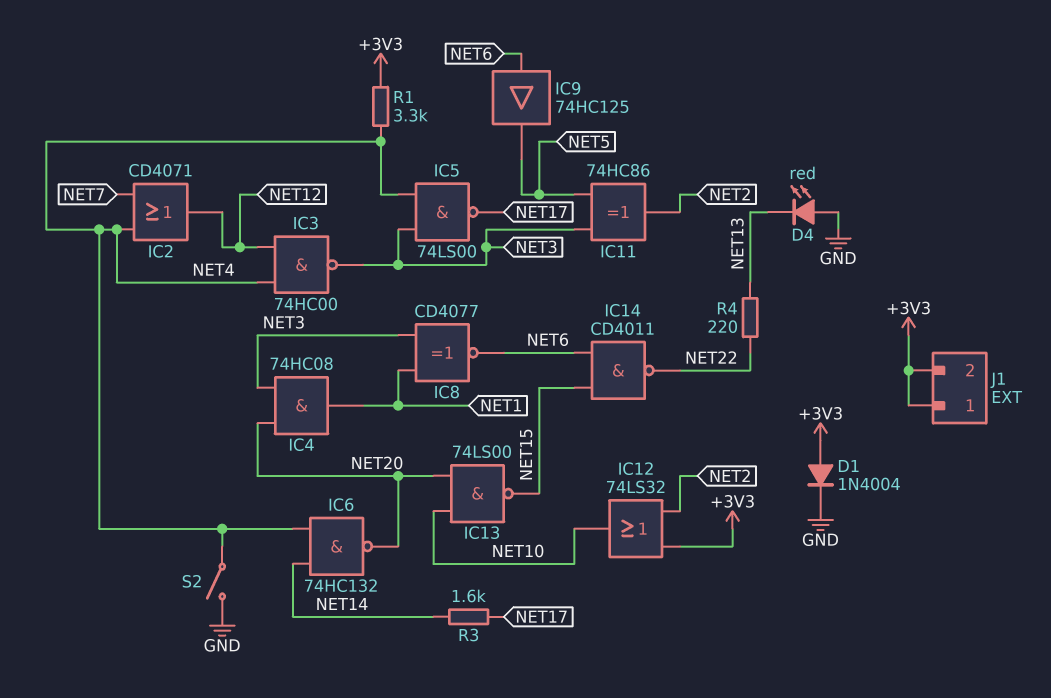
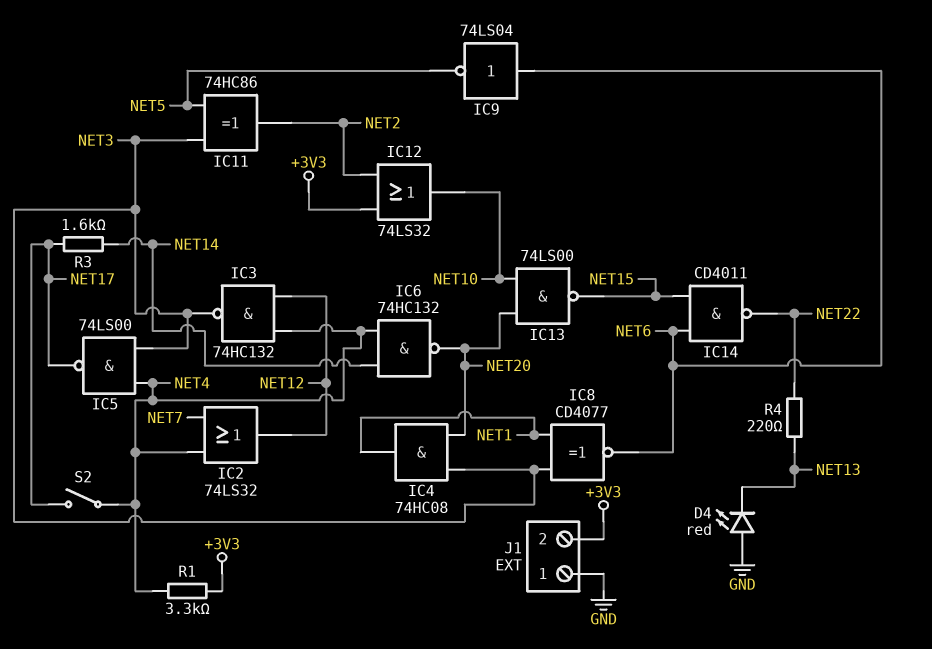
D1: diode 1N4004 (A +3V3, K GND) -> none
IC2: OR CD4071 (in NET4, in NET7, out NET12) -> OR 74LS32 (in NET4, in NET7, out NET12)
IC3: NAND 74HC00 (in NET4, in NET12, out NET3) -> NAND 74HC132 (in NET4, in NET12, out NET3)
IC9: buffer 74HC125 (in NET6, out NET5) -> NOT 74LS04 (in NET6, out NET5)
J1 pin 1: +3V3 -> GND
S2: switch (GND, NET4) -> switch (NET4, NET17)

